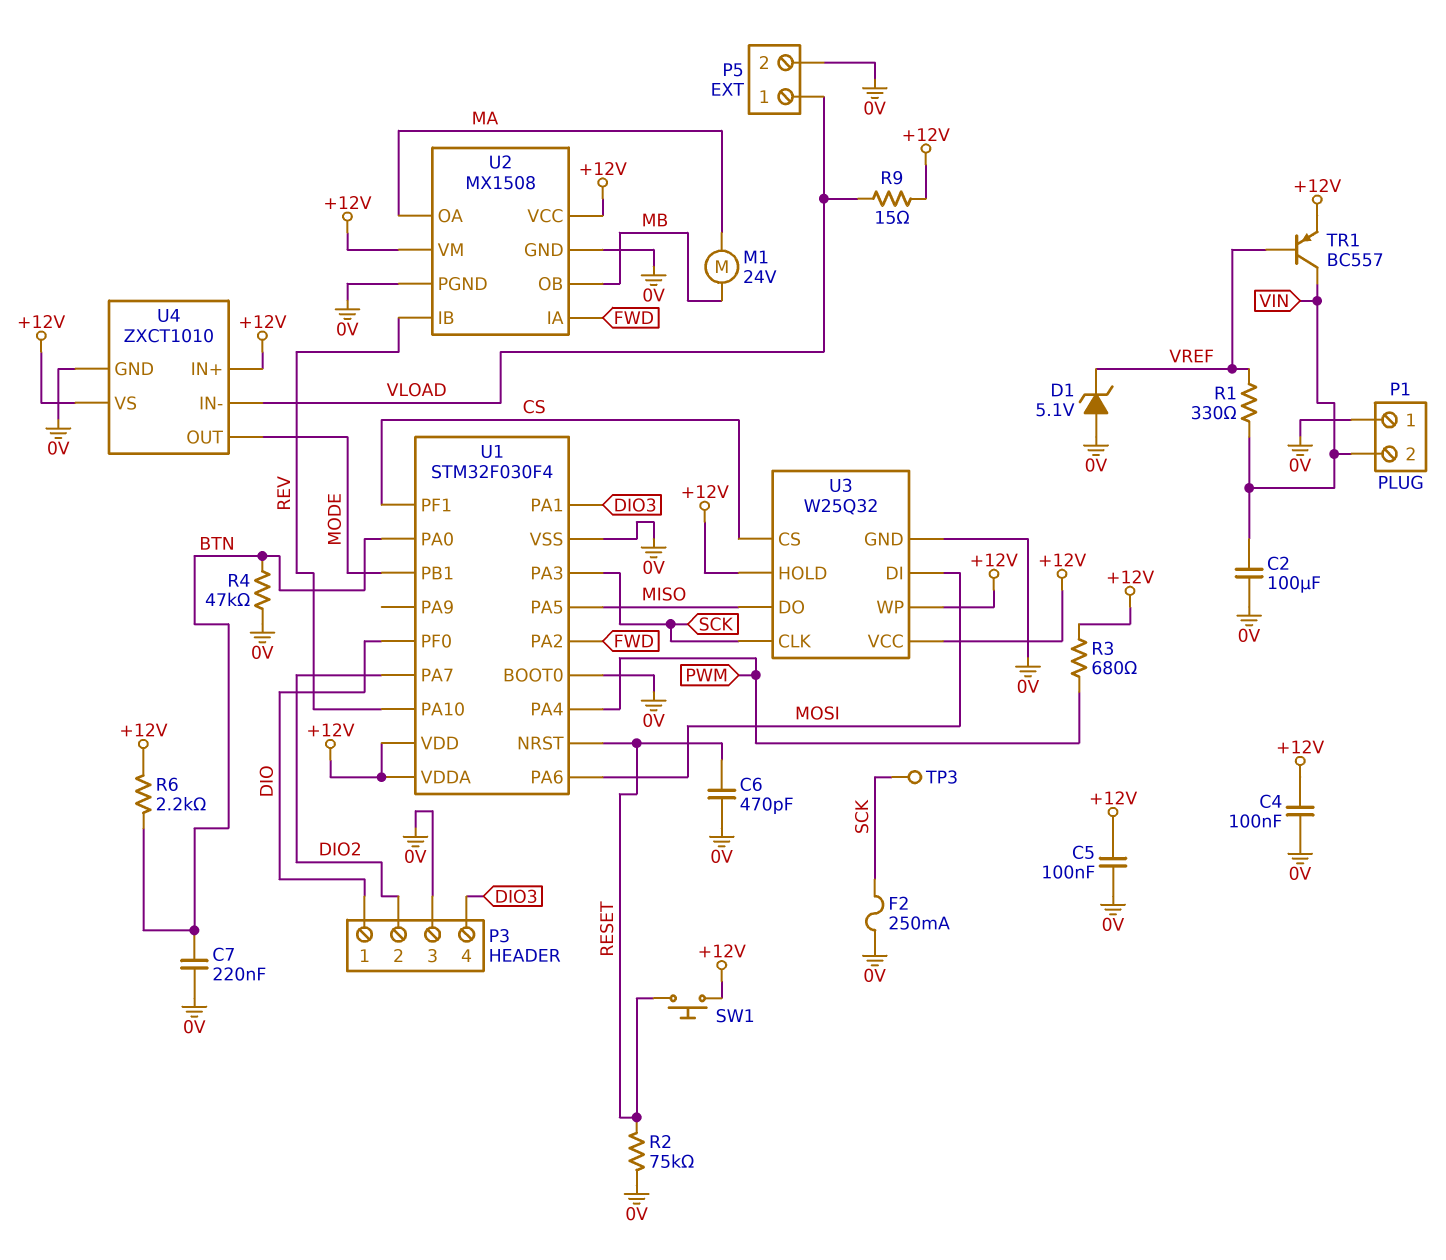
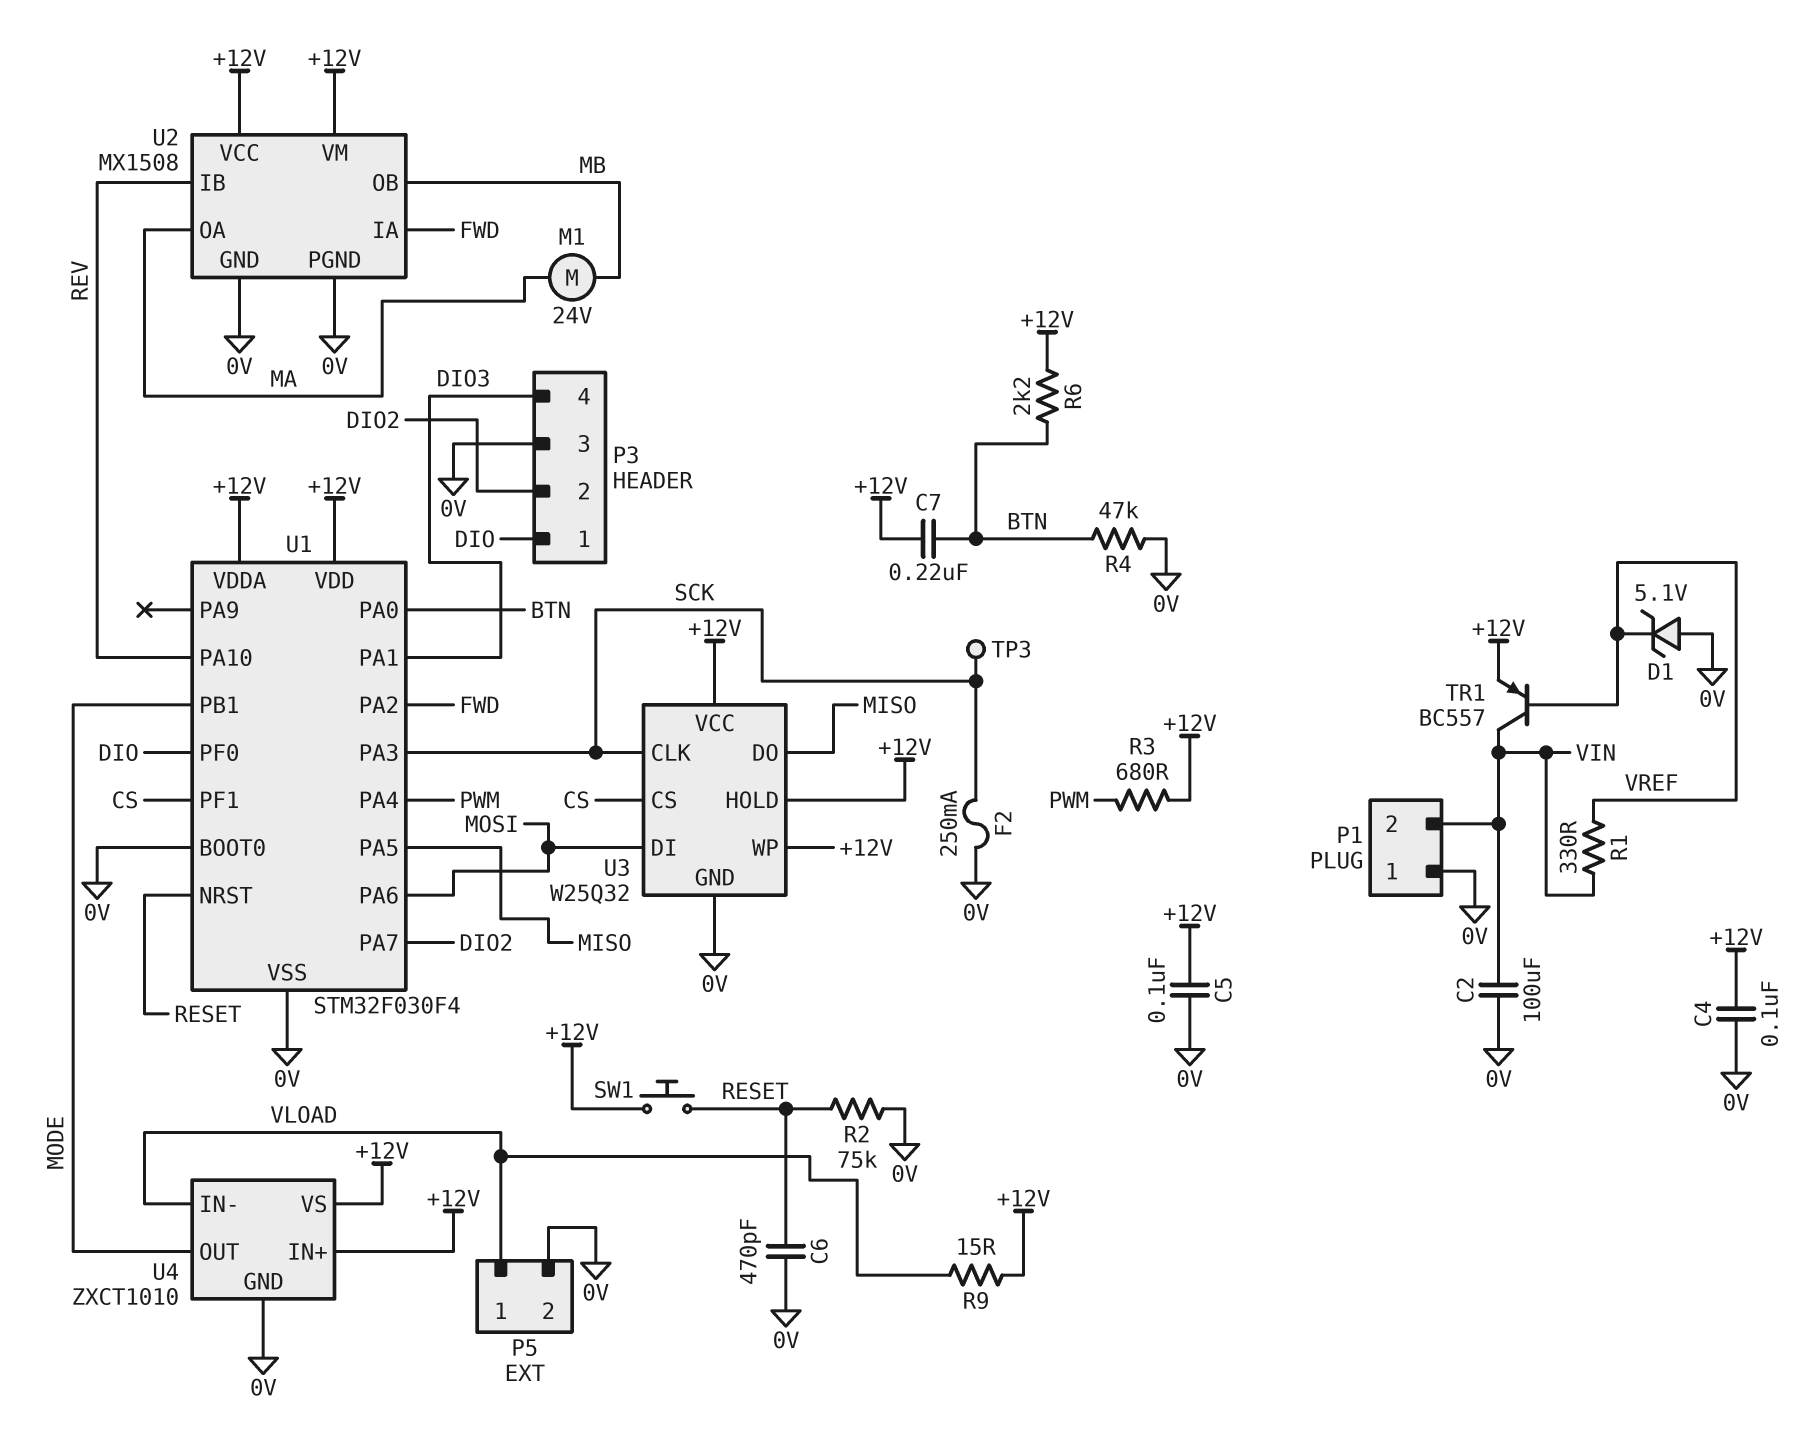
C7: 220nF (0V, BTN) -> 220nF (+12V, BTN)

